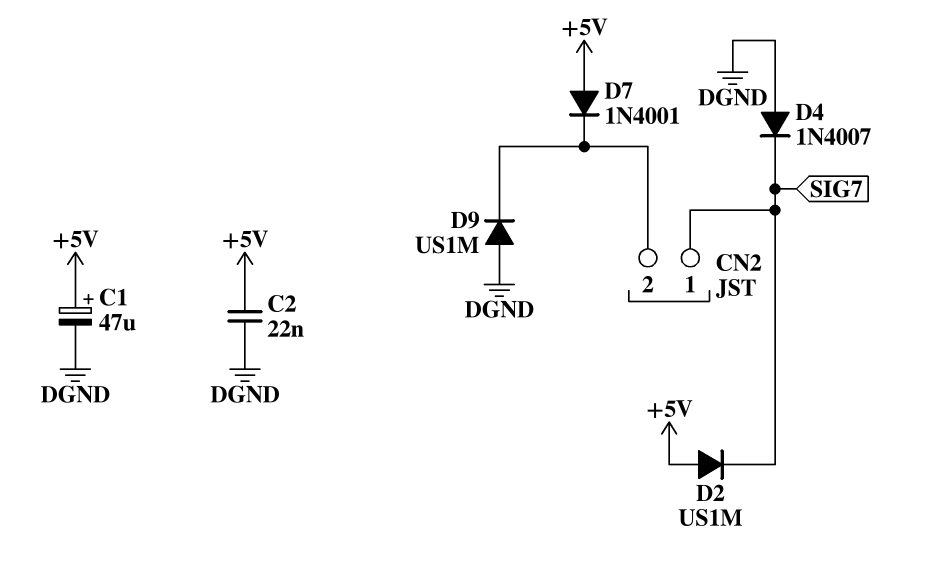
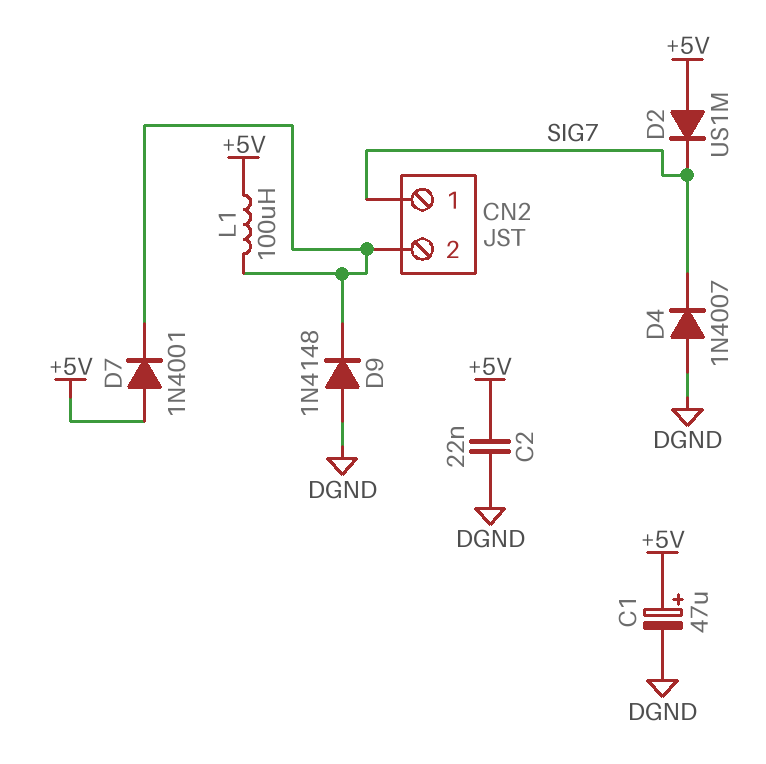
D9: diode US1M (A DGND, K CN2/2) -> diode 1N4148 (A DGND, K CN2/2)
L1: none -> 100uH (+5V, CN2/2)

